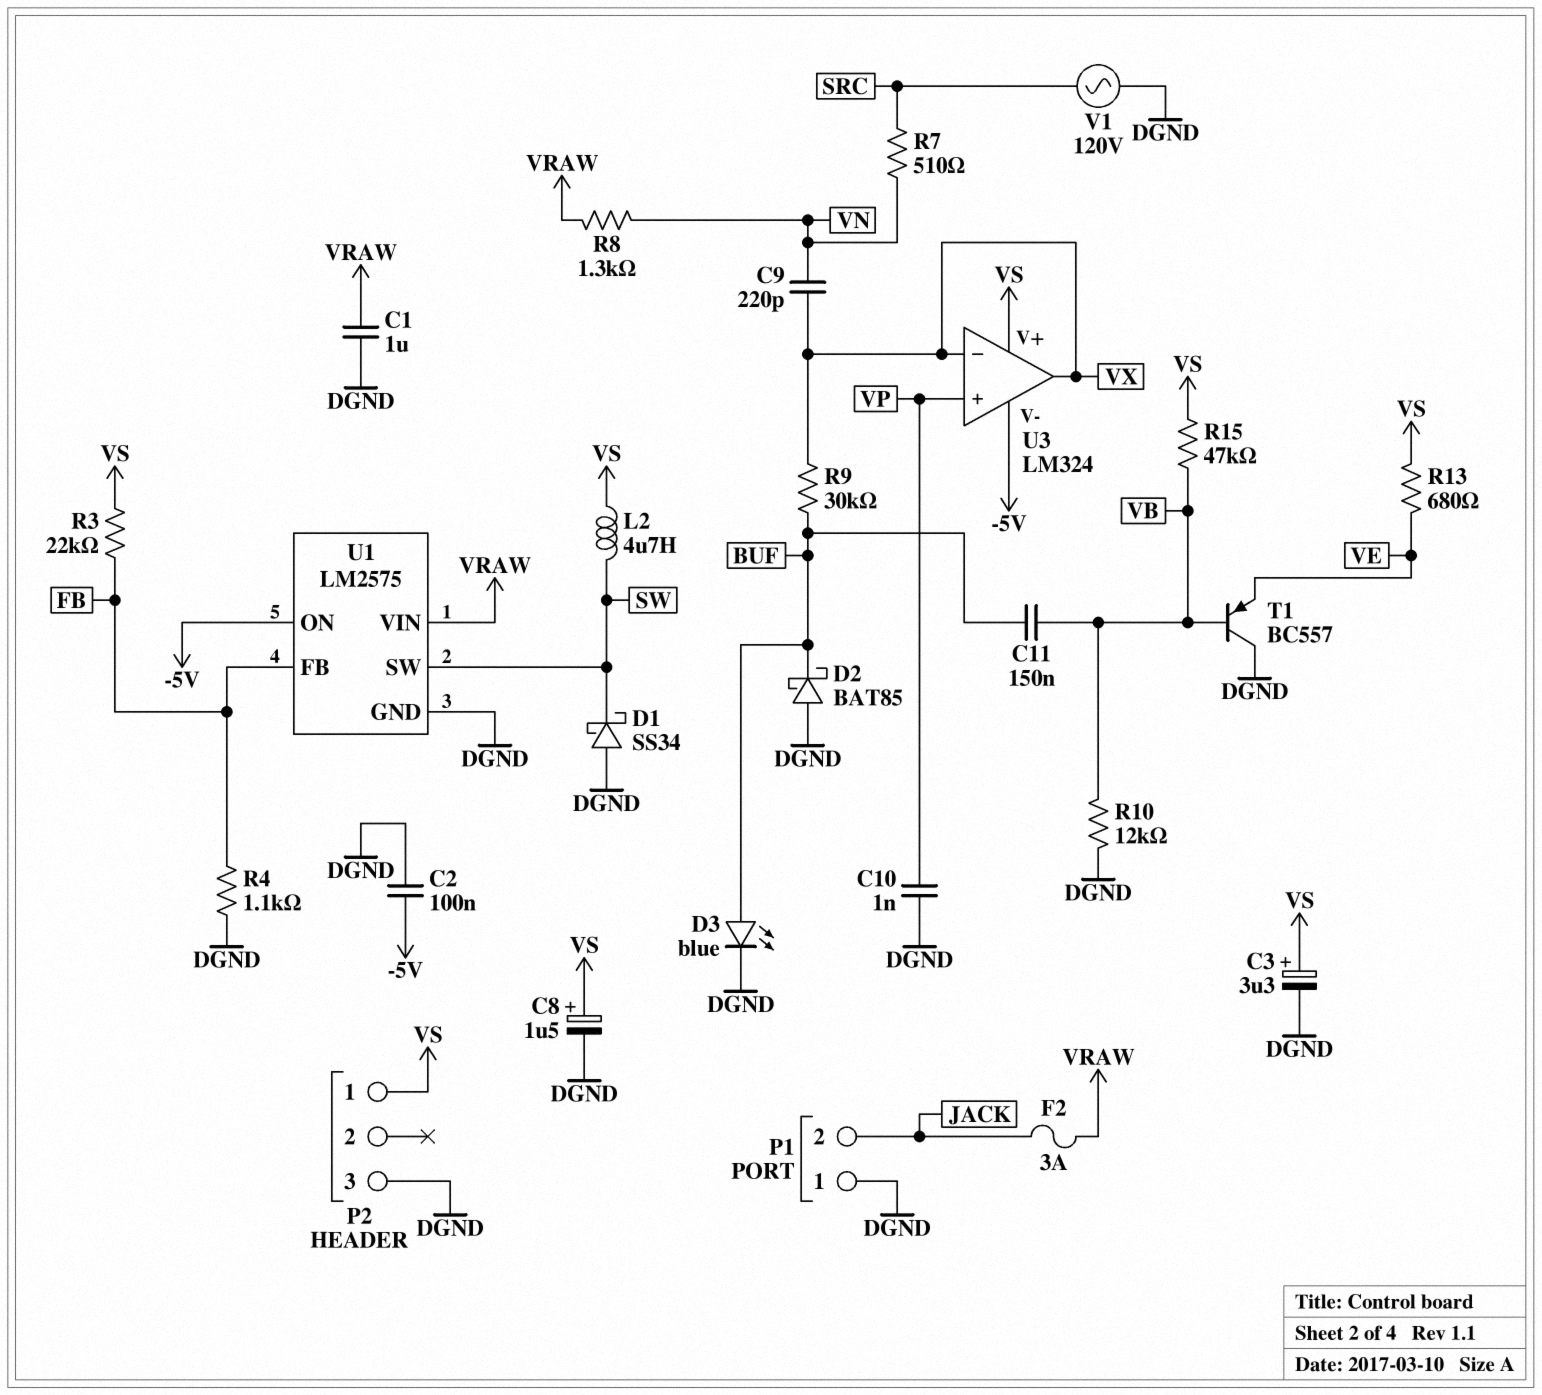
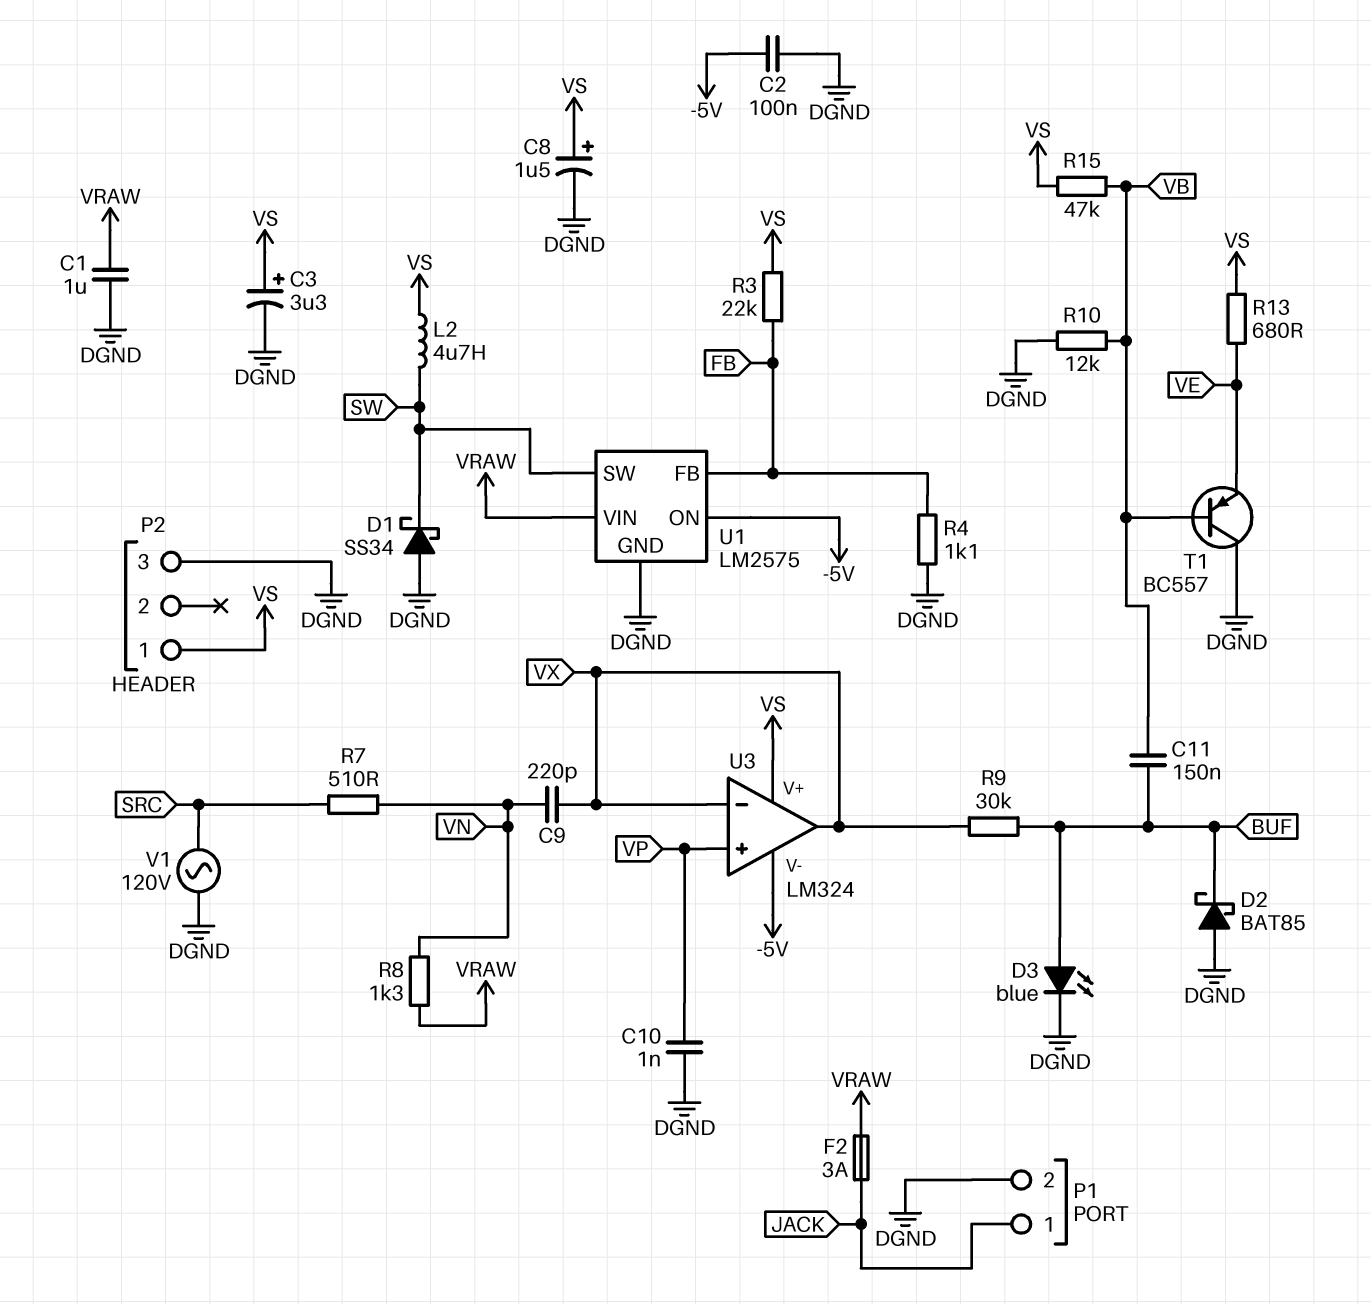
P1 pin 1: DGND -> JACK
P1 pin 2: JACK -> DGND

